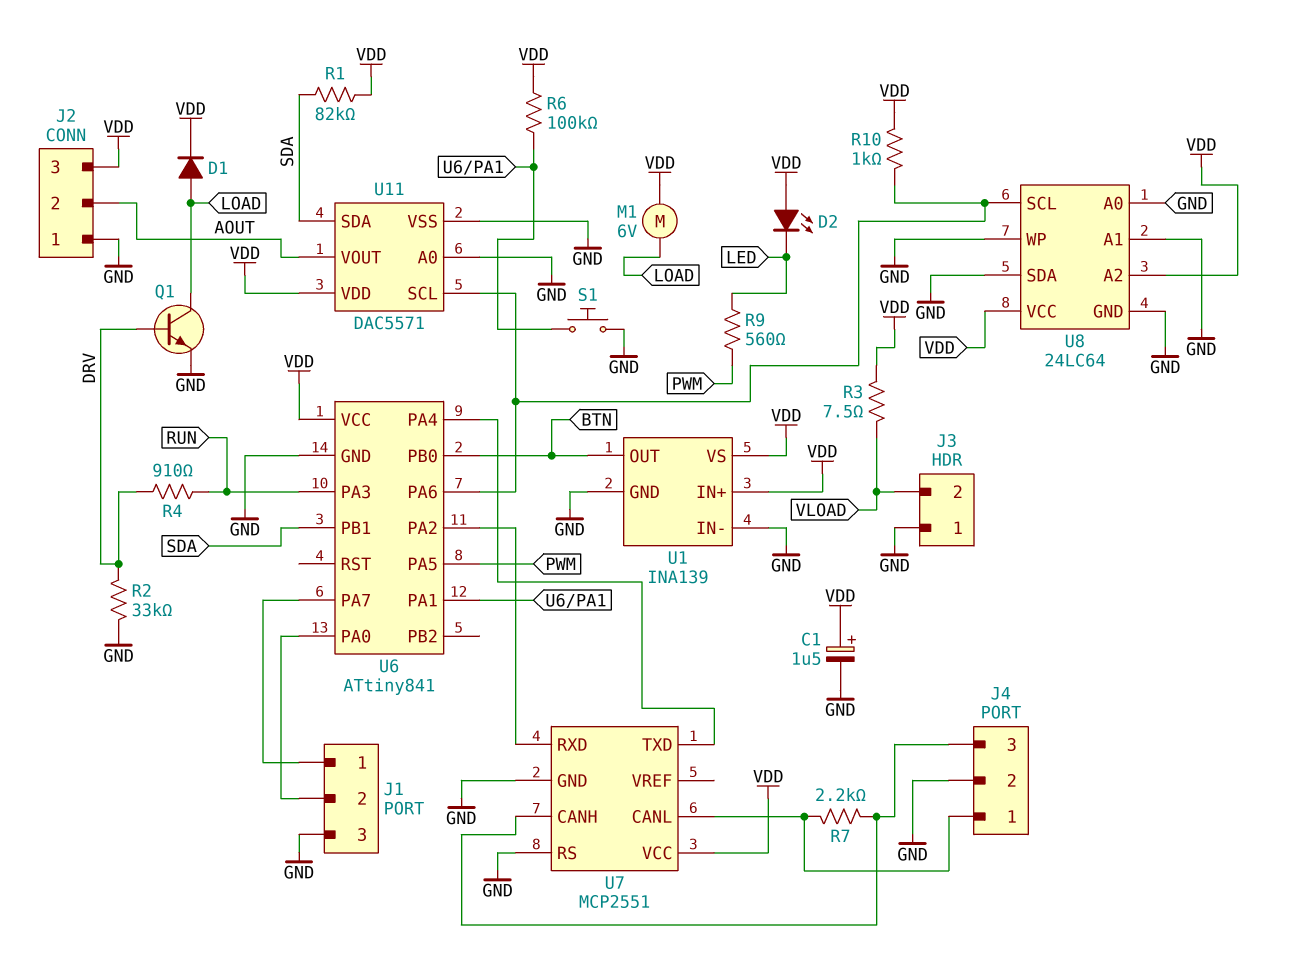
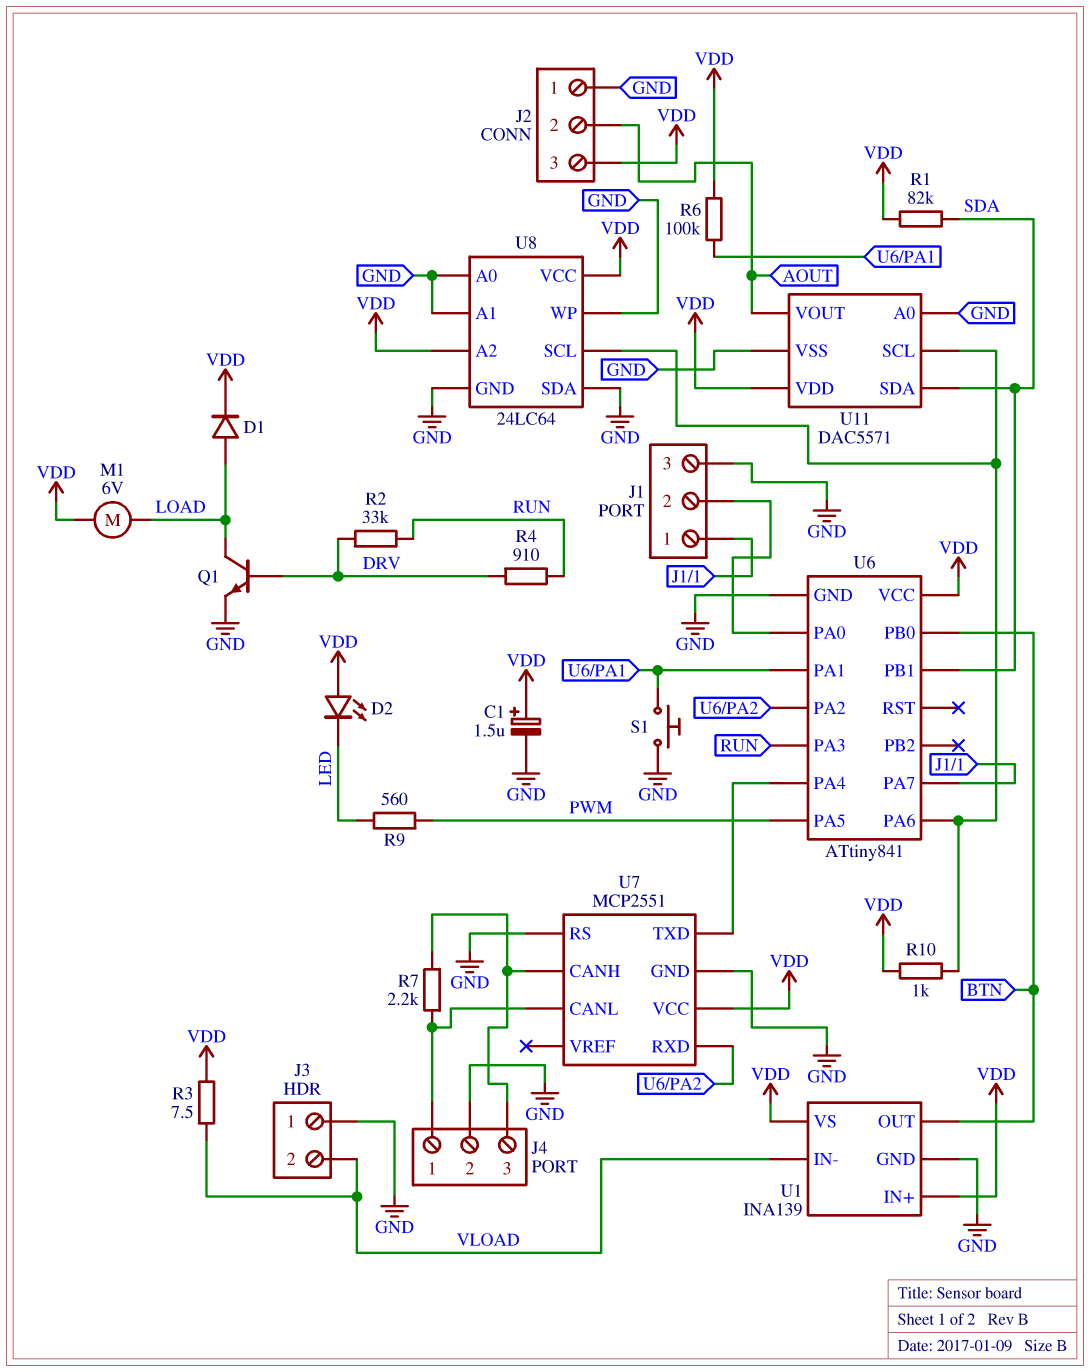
R2: 33k (DRV, GND) -> 33k (DRV, RUN)
U1 pin IN-: GND -> VLOAD

